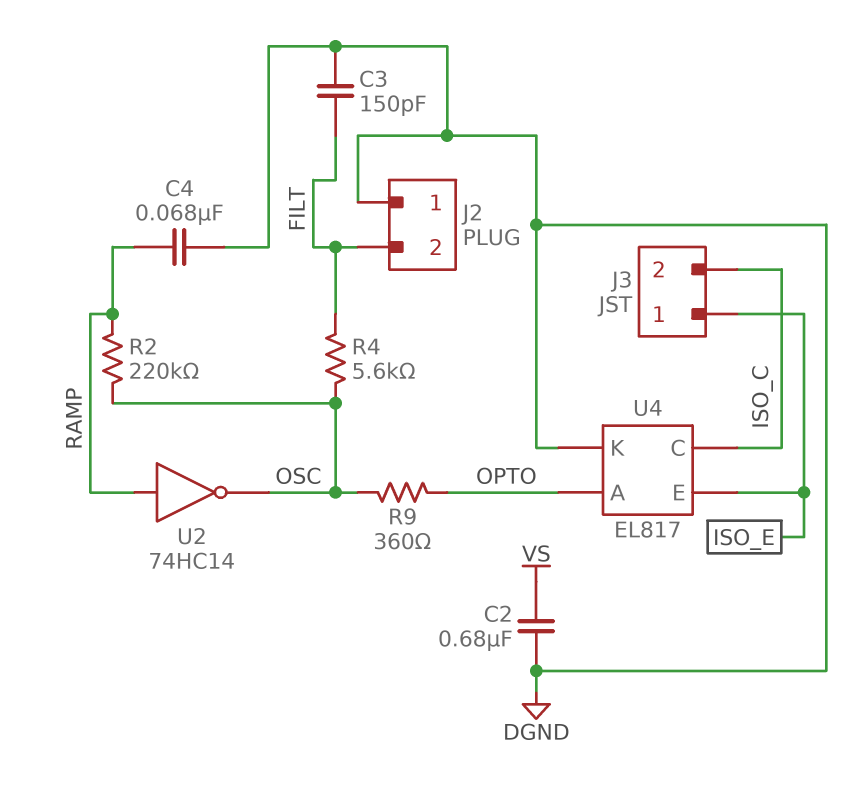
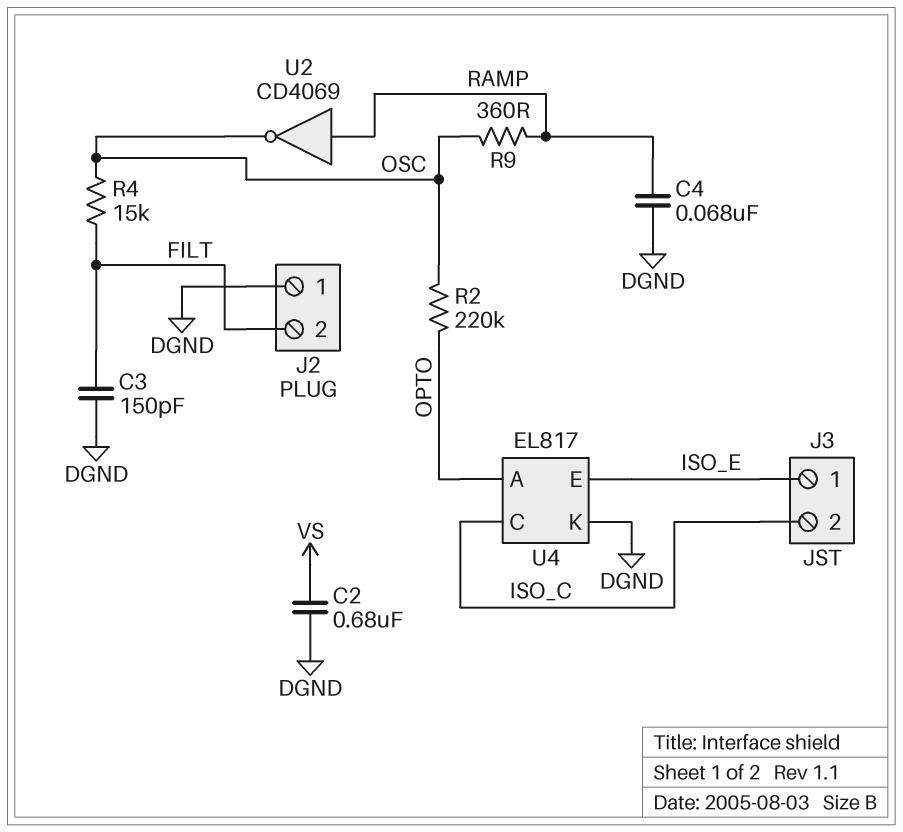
R2: 220k (OSC, RAMP) -> 220k (OPTO, OSC)
R4: 5.6k (FILT, OSC) -> 15k (FILT, OSC)
R9: 360 (OPTO, OSC) -> 360 (OSC, RAMP)
U2: NOT 74HC14 (in RAMP, out OSC) -> NOT CD4069 (in RAMP, out OSC)

